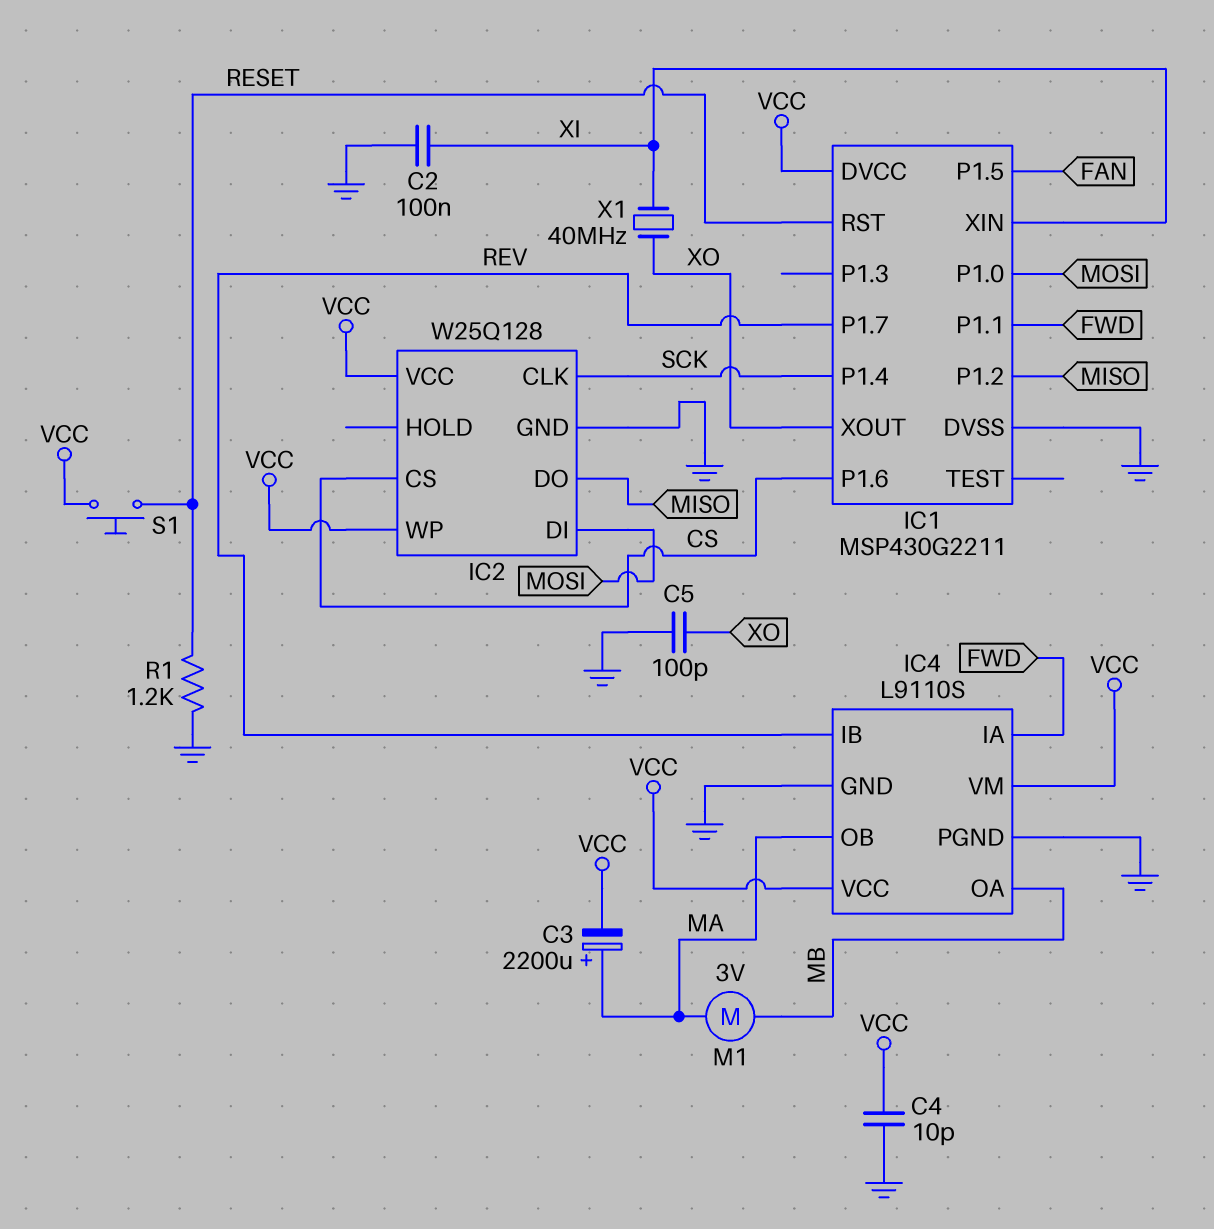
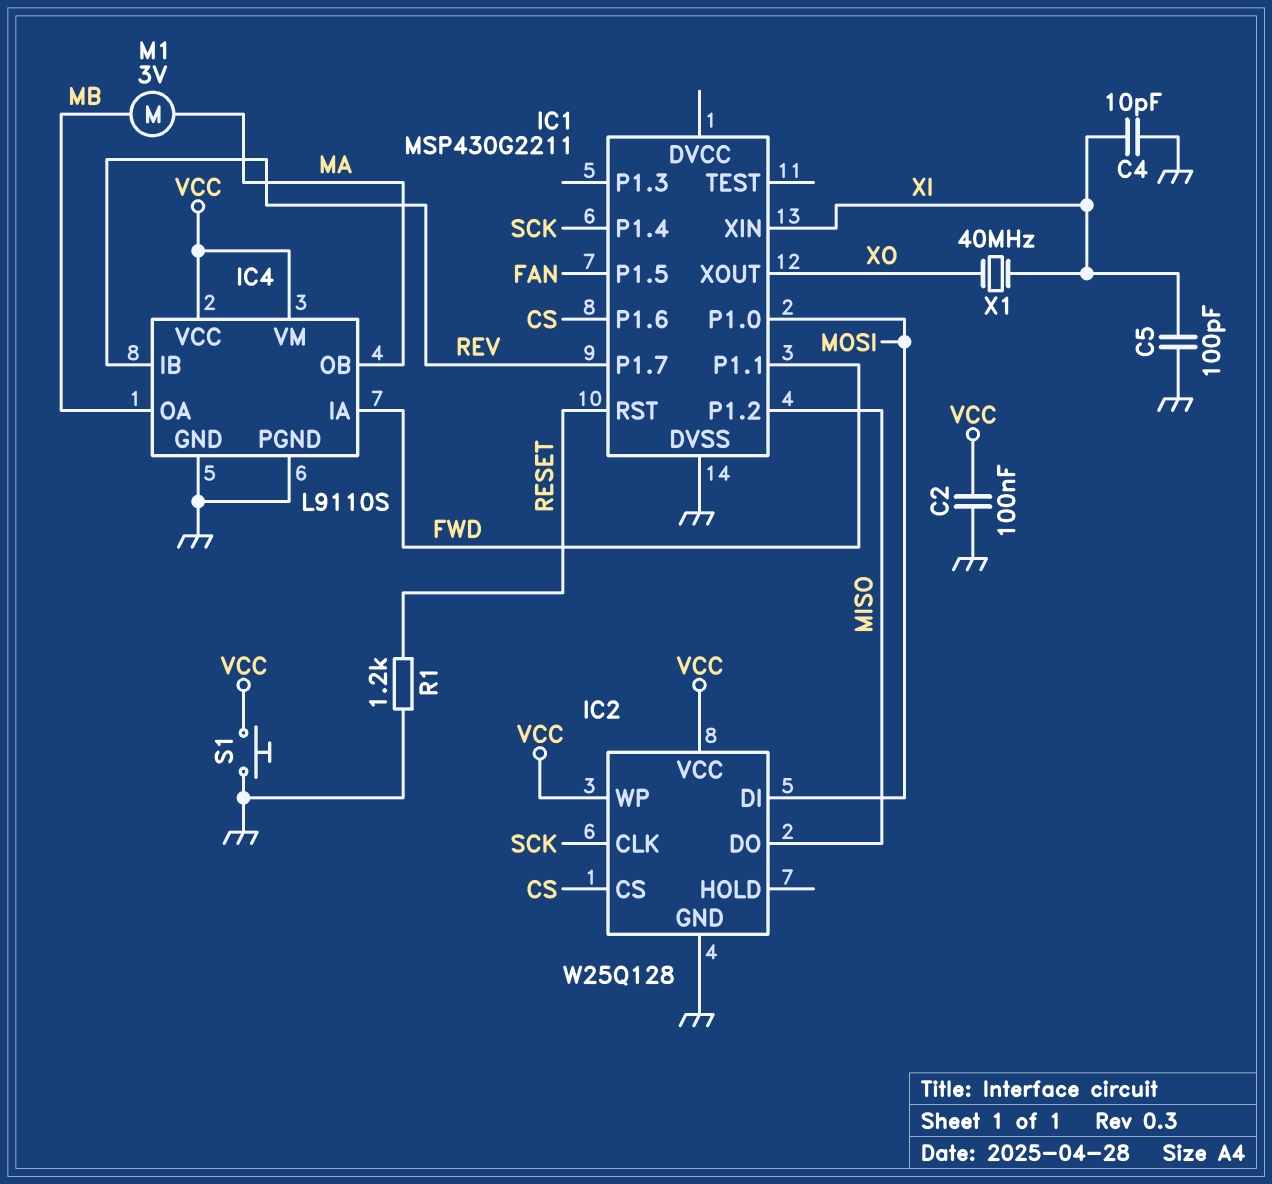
C2: 100nF (GND, XI) -> 100nF (GND, VCC)
C3: 2200uF (plus MA, minus VCC) -> none
C4: 10pF (GND, VCC) -> 10pF (GND, XI)
C5: 100pF (GND, XO) -> 100pF (GND, XI)
IC1 pin DVCC: VCC -> none
S1: button (RESET, VCC) -> button (GND, VCC)

